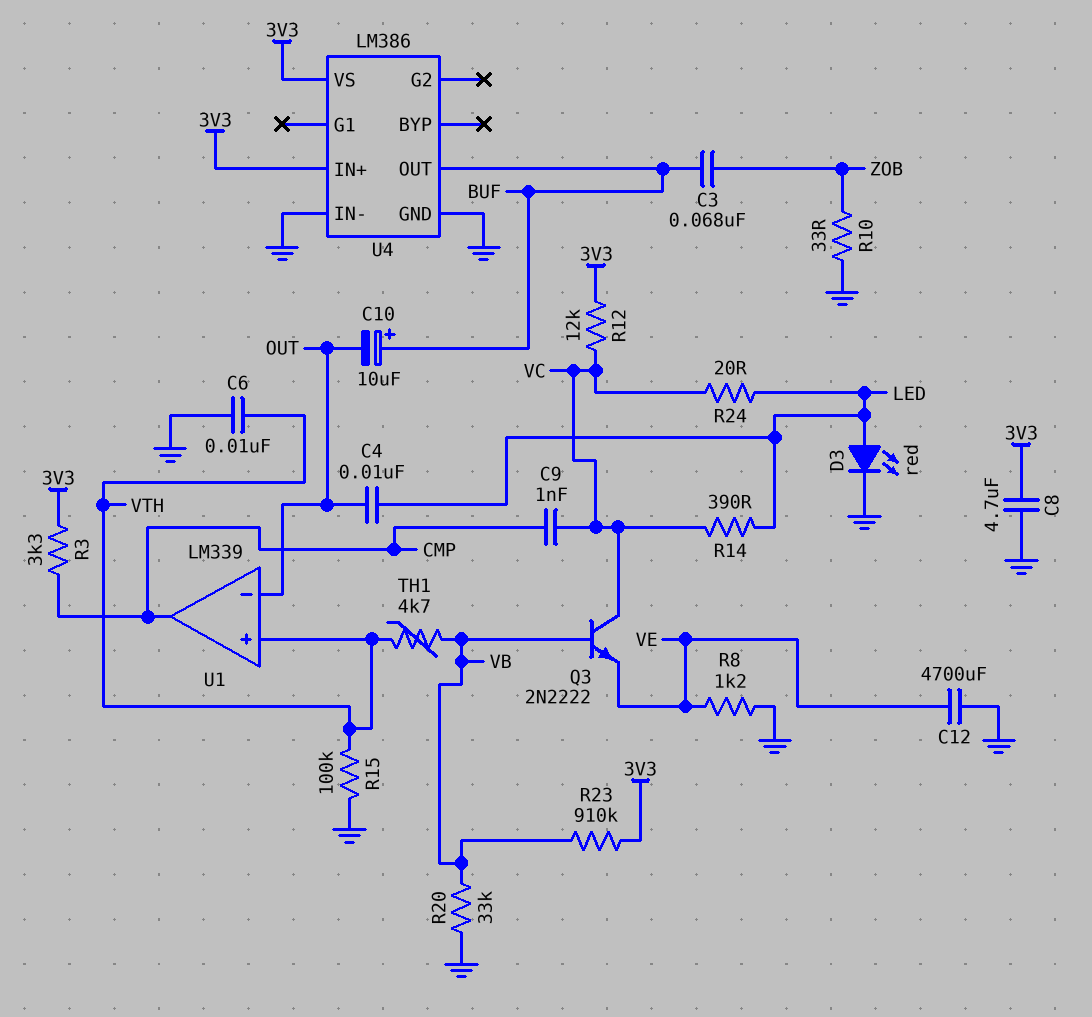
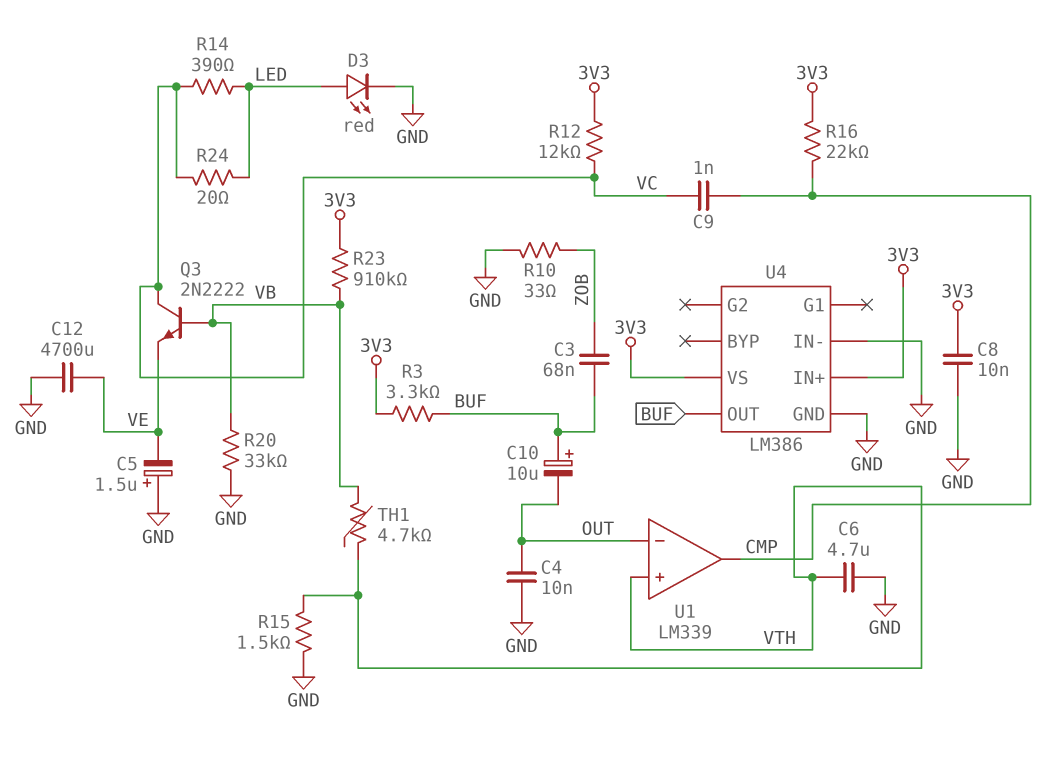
C4: 10nF (LED, OUT) -> 10nF (GND, OUT)
C5: none -> 1.5uF (plus GND, minus VE)
C6: 10nF (GND, VTH) -> 4.7uF (GND, VTH)
C8: 4.7uF (3V3, GND) -> 10nF (3V3, GND)
R3: 3.3k (3V3, CMP) -> 3.3k (3V3, BUF)
R8: 1.2k (GND, VE) -> none
R15: 100k (GND, VTH) -> 1.5k (GND, VTH)
R16: none -> 22k (3V3, CMP)

